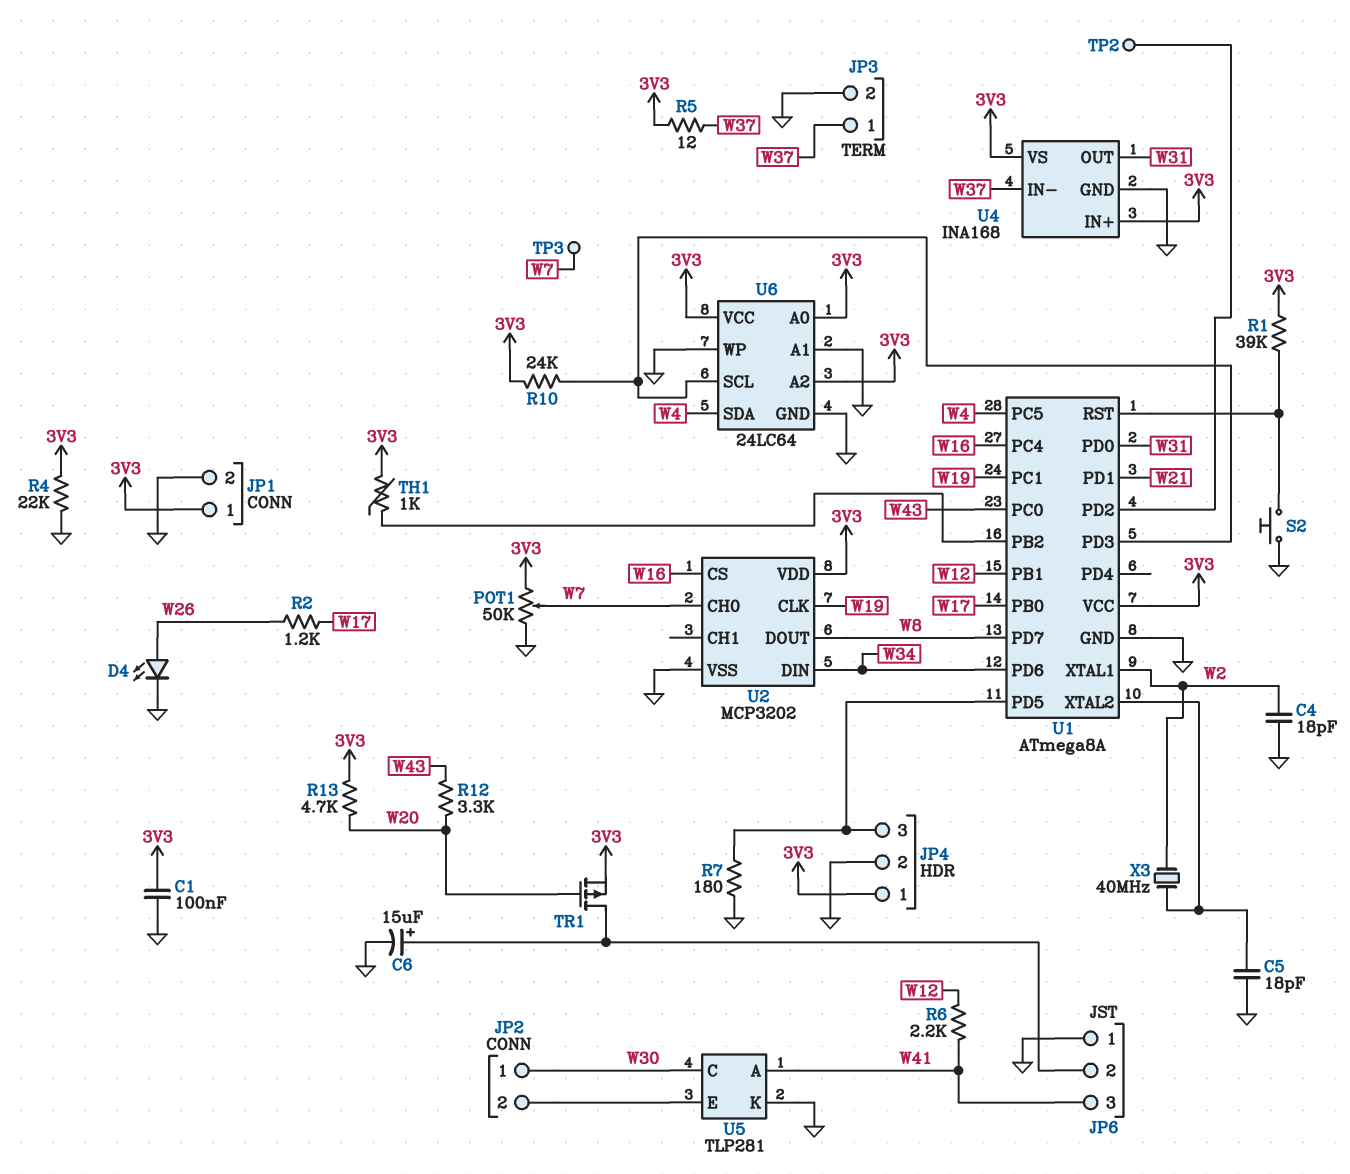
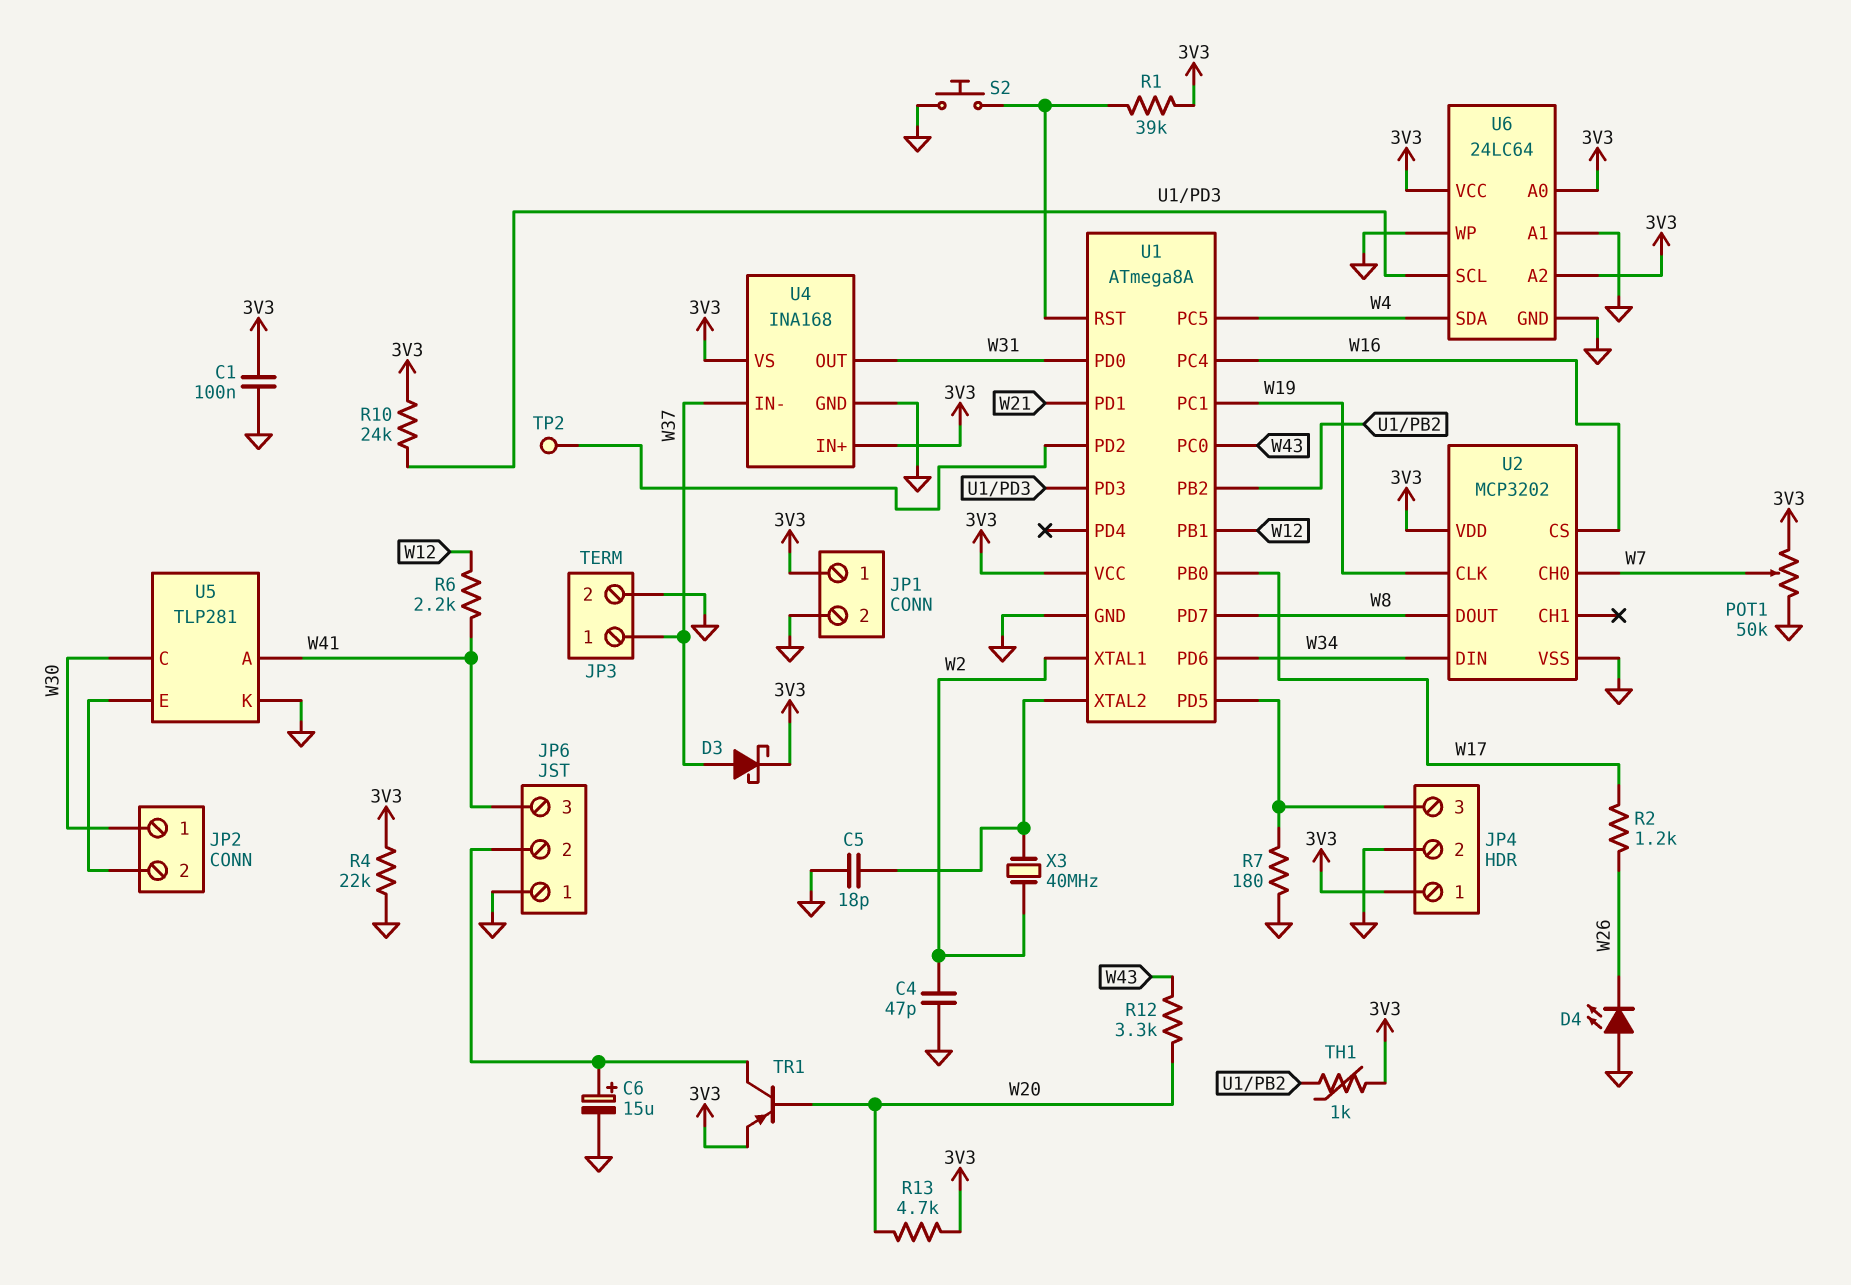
C4: 18pF (GND, W2) -> 47pF (GND, W2)
D3: none -> schottky (A W37, K 3V3)
D4: LED (A W26, K GND) -> LED (A GND, K W26)
R5: 12 (3V3, W37) -> none
TP3: test point (W7) -> none
TR1: PMOS (G W20, D JP6/2, S 3V3) -> PNP (B W20, C JP6/2, E 3V3)

